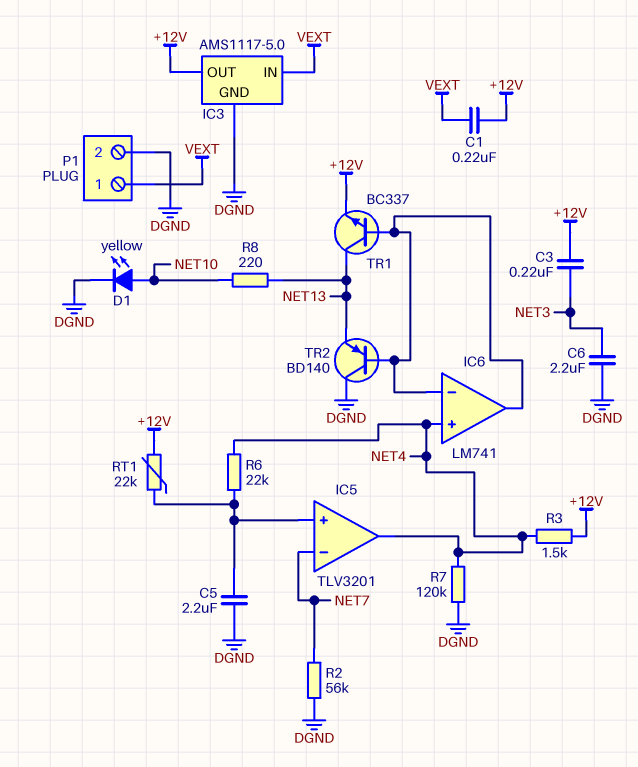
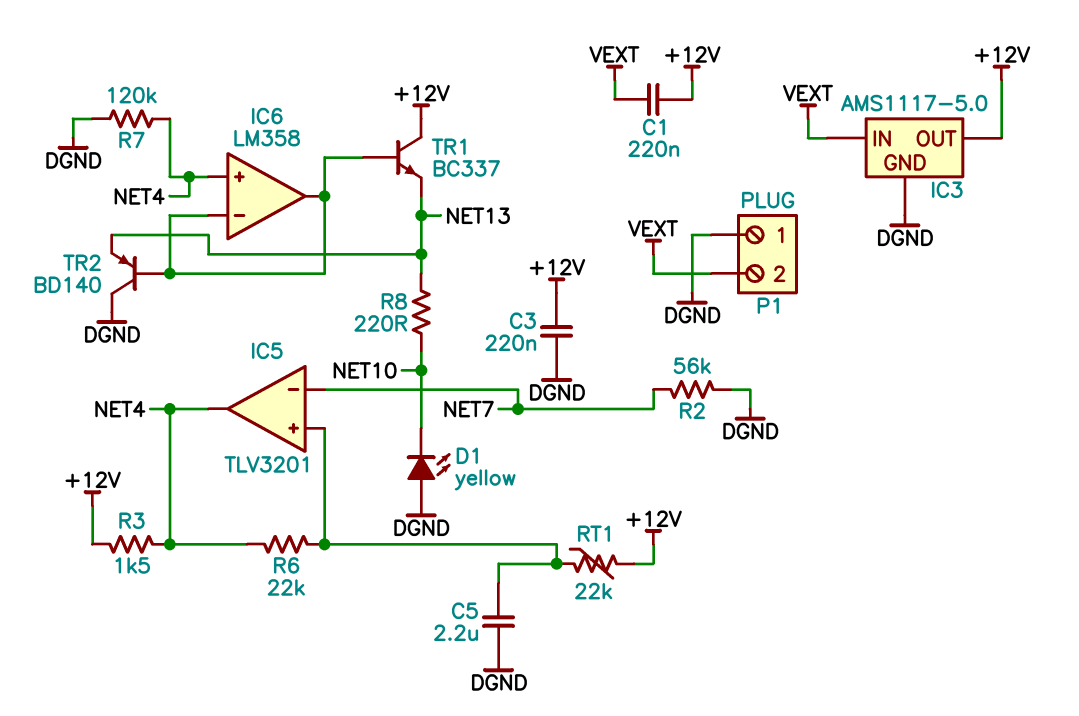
C3: 220nF (+12V, NET3) -> 220nF (+12V, DGND)
C6: 2.2uF (DGND, NET3) -> none
D1: LED yellow (A NET10, K DGND) -> LED yellow (A DGND, K NET10)
IC6: LM741 -> LM358
P1 pin 1: VEXT -> DGND
P1 pin 2: DGND -> VEXT
TR1: NPN BC337 (B IC6/in-, C NET13, E +12V) -> NPN BC337 (B IC6/in-, C +12V, E NET13)

